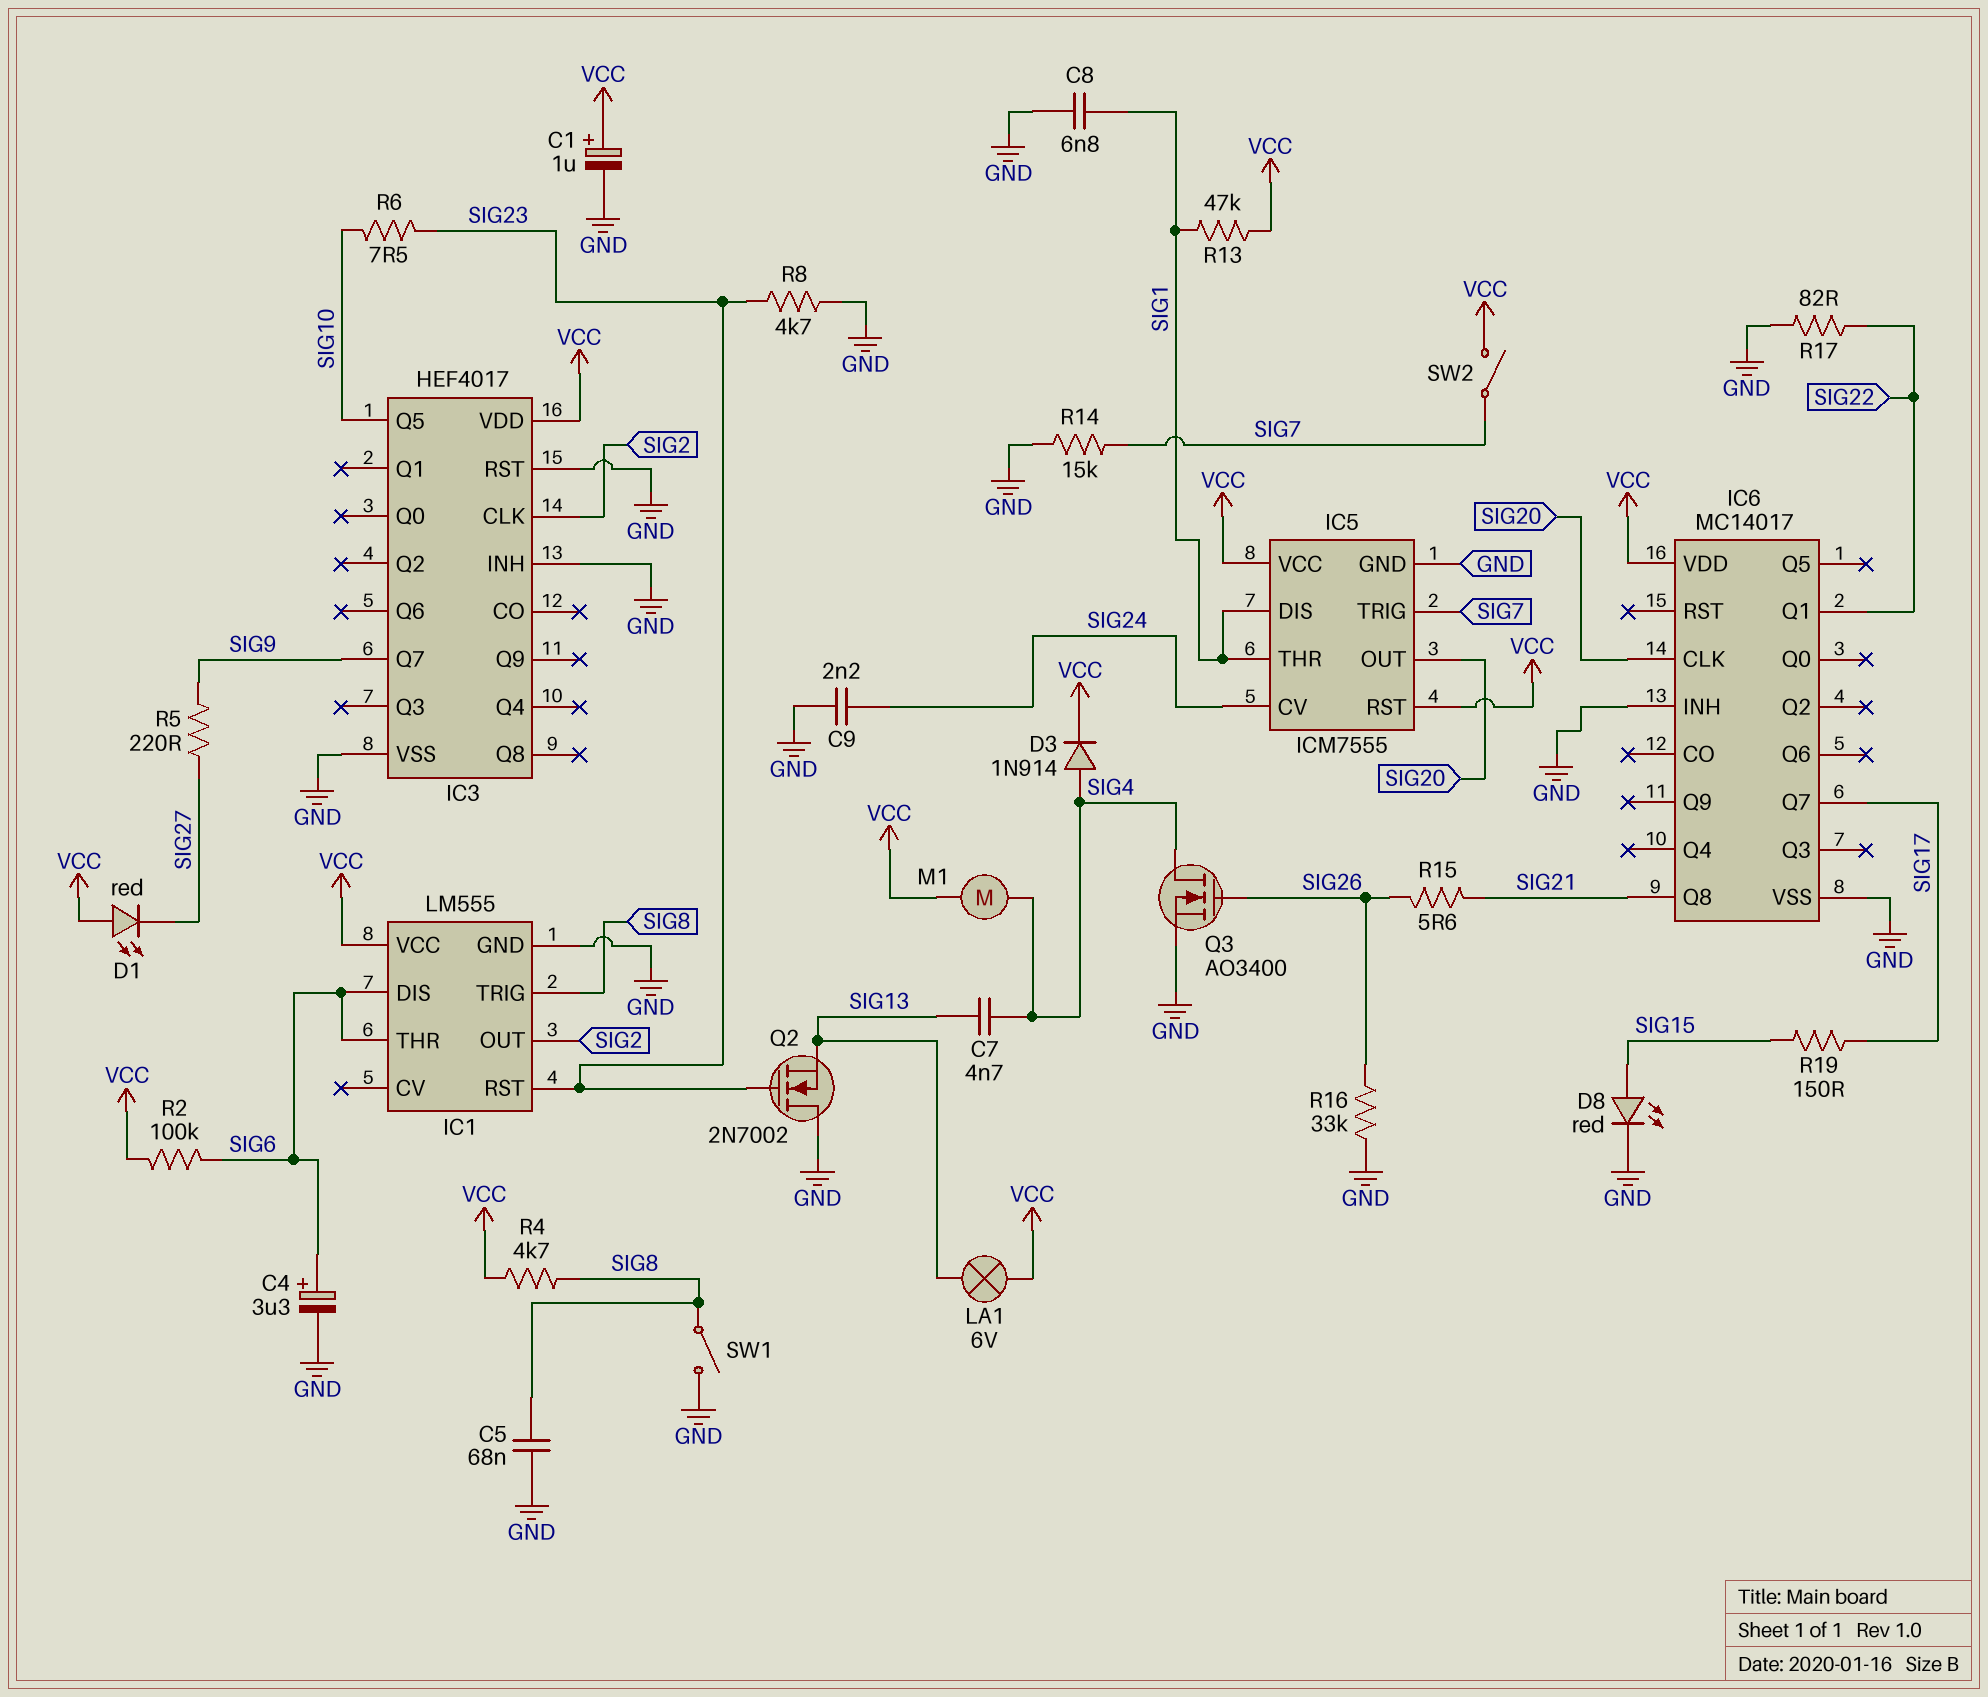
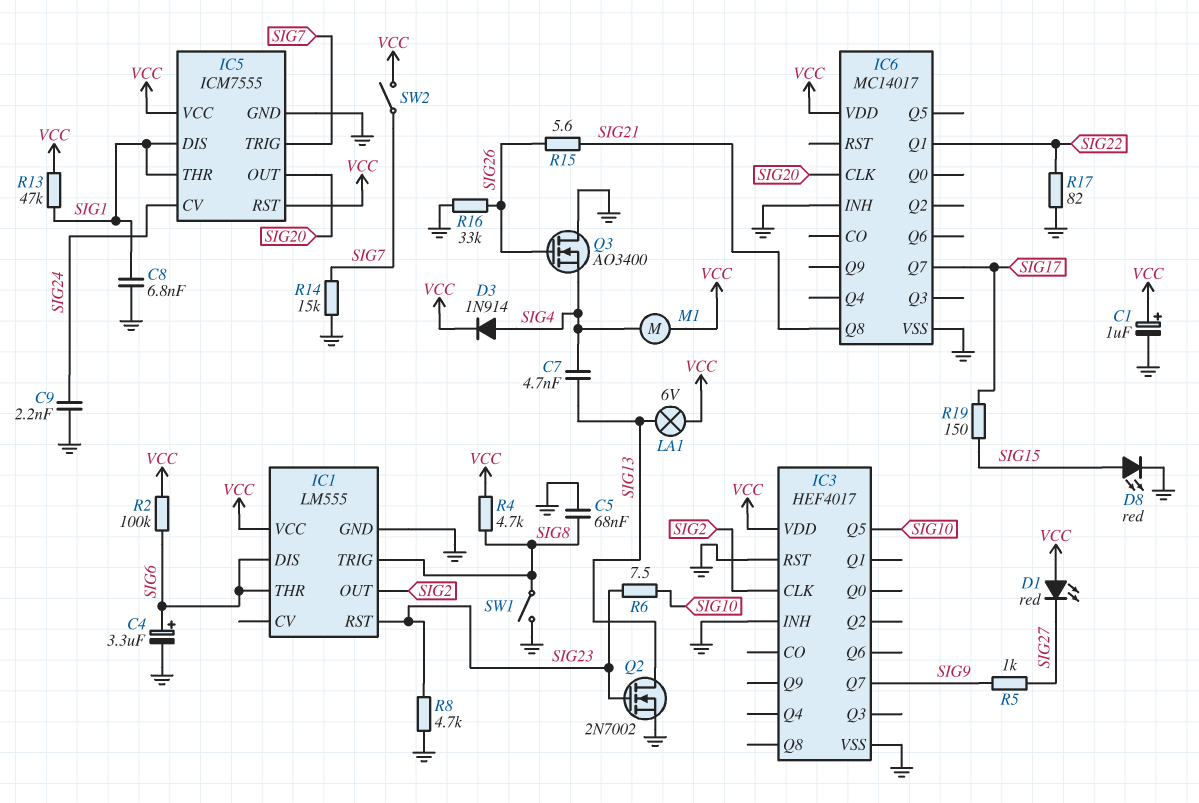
Q2: NMOS 2N7002 (G SIG23, D GND, S SIG13) -> NMOS 2N7002 (G SIG23, D SIG13, S GND)
Q3: NMOS AO3400 (G SIG26, D SIG4, S GND) -> NMOS AO3400 (G SIG26, D GND, S SIG4)
R5: 220 (SIG9, SIG27) -> 1k (SIG9, SIG27)

